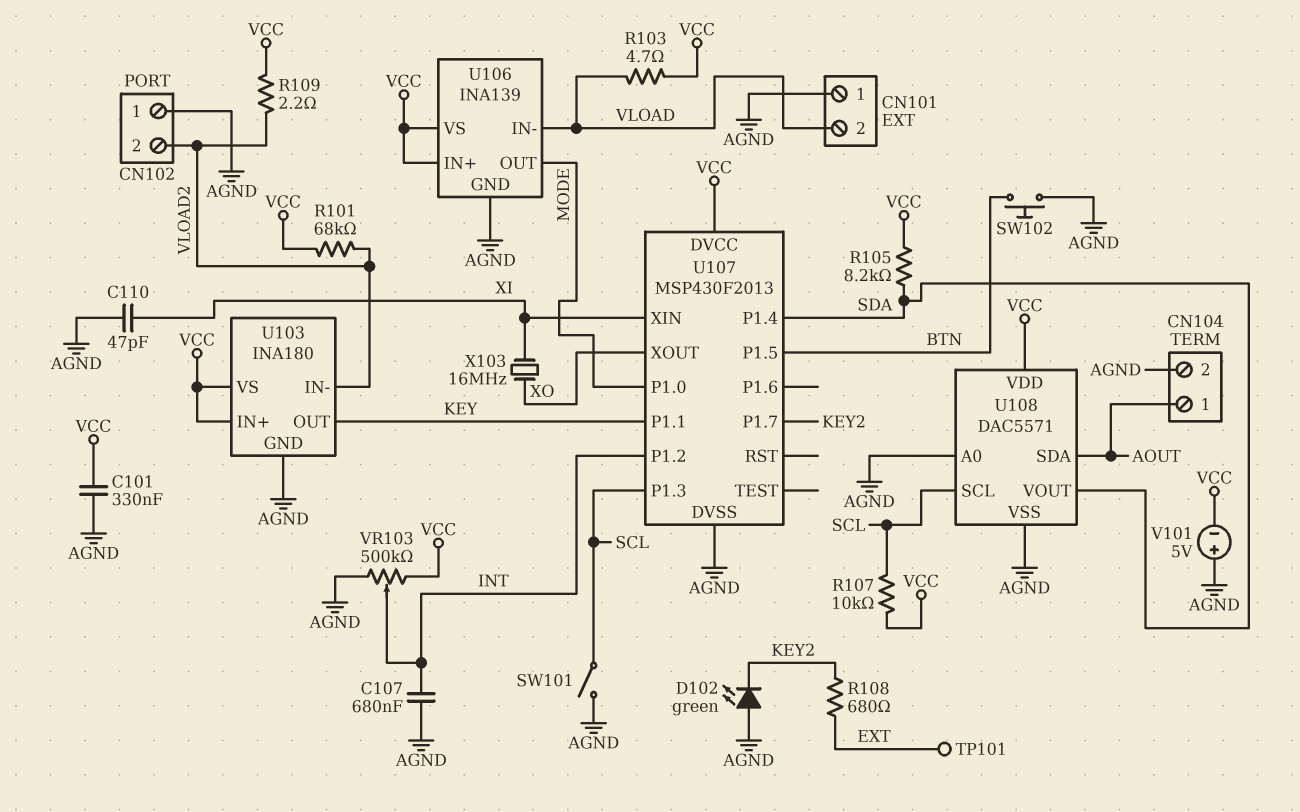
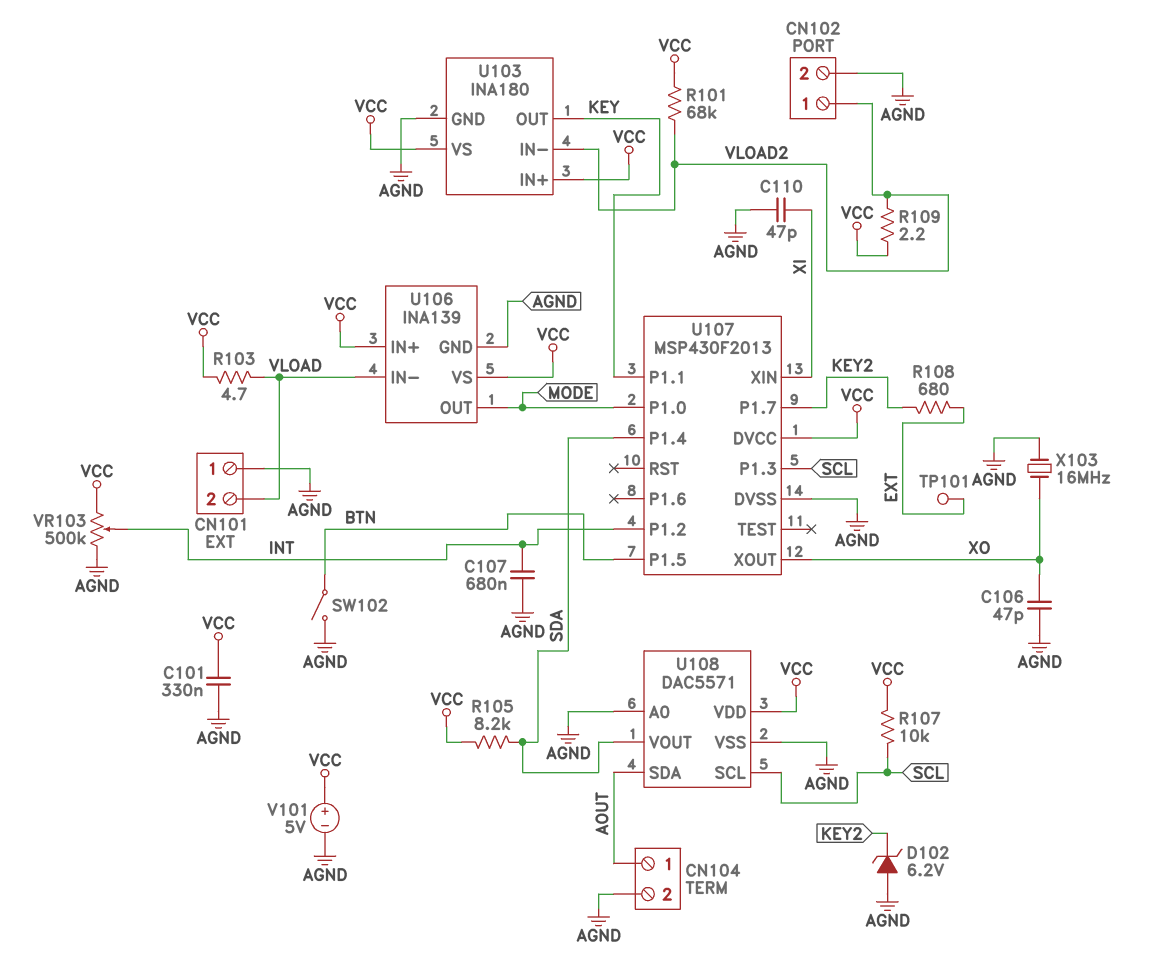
C106: none -> 47pF (AGND, XO)
CN102 pin 1: AGND -> VLOAD2
CN102 pin 2: VLOAD2 -> AGND
D102: LED green (A AGND, K KEY2) -> zener 6.2V (A AGND, K KEY2)
SW101: switch (AGND, SCL) -> none
SW102: button (AGND, BTN) -> switch (AGND, BTN)
V101: 5V (plus AGND, minus VCC) -> 5V (plus VCC, minus AGND)
X103: 16MHz (XI, XO) -> 16MHz (AGND, XO)

